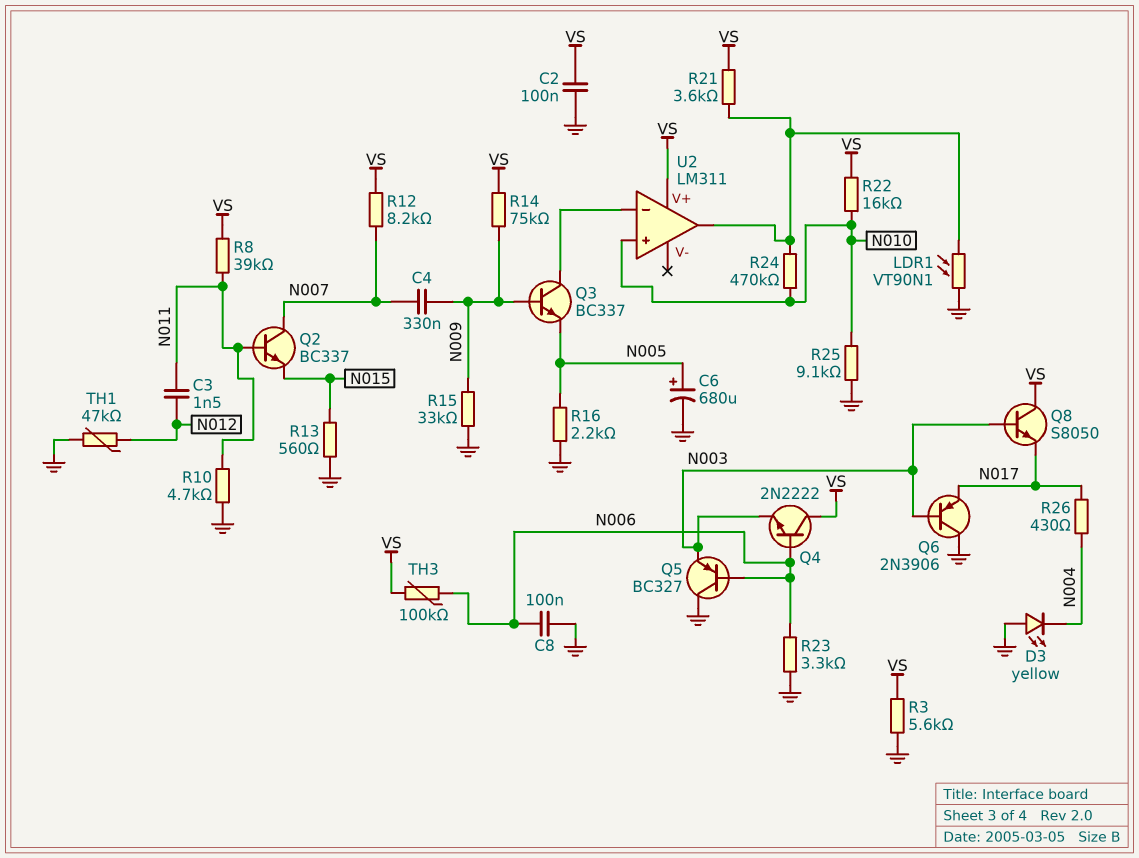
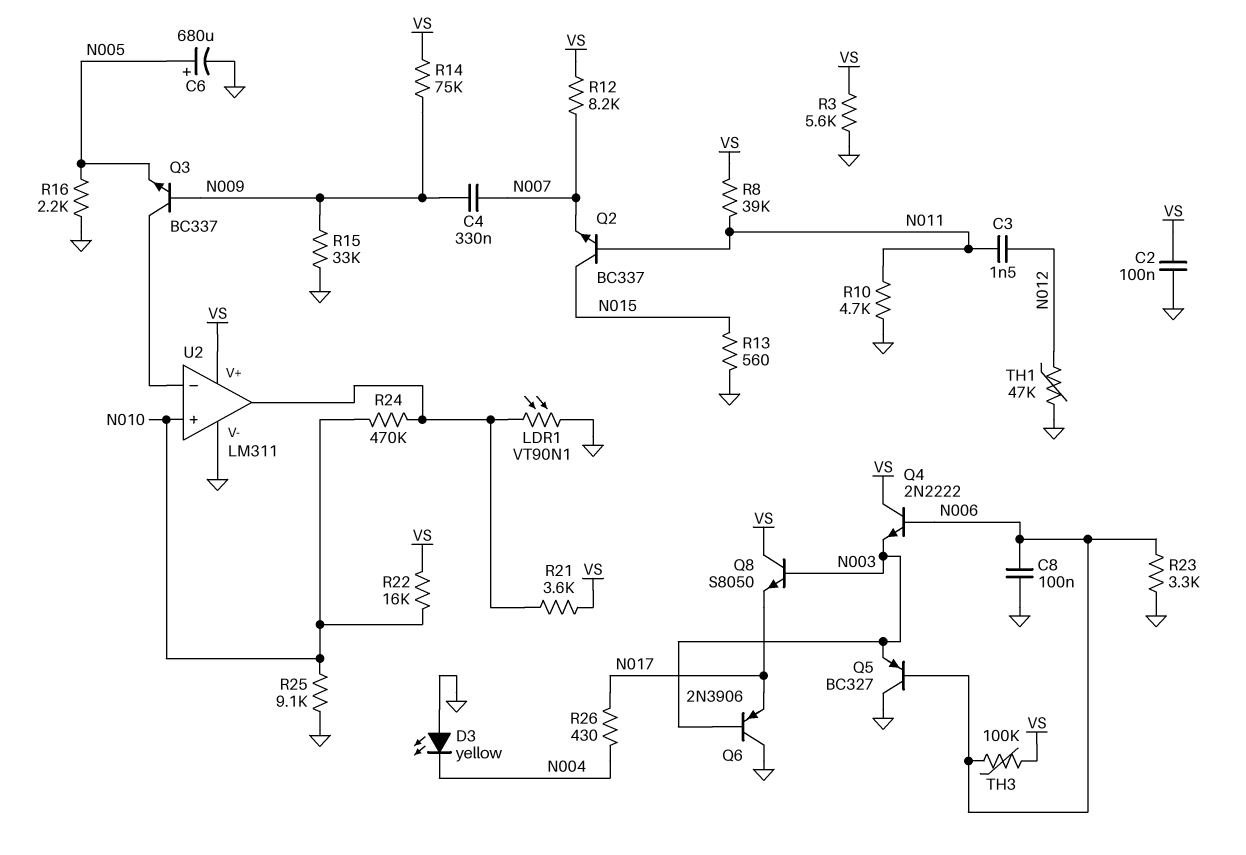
Q2: NPN BC337 (B N011, C N007, E N015) -> NPN BC337 (B N011, C N015, E N007)
U2 pin V-: none -> GND

